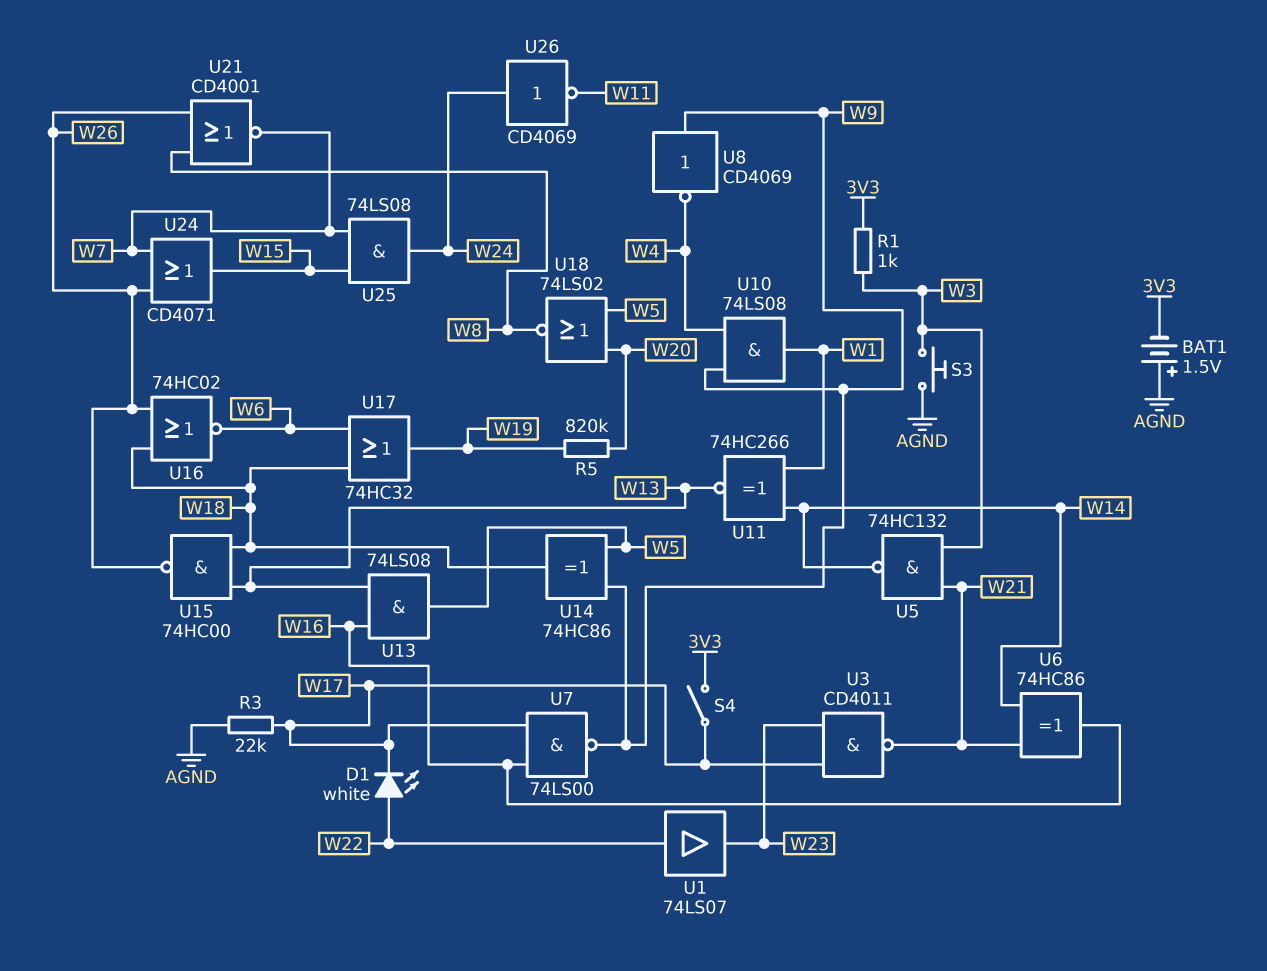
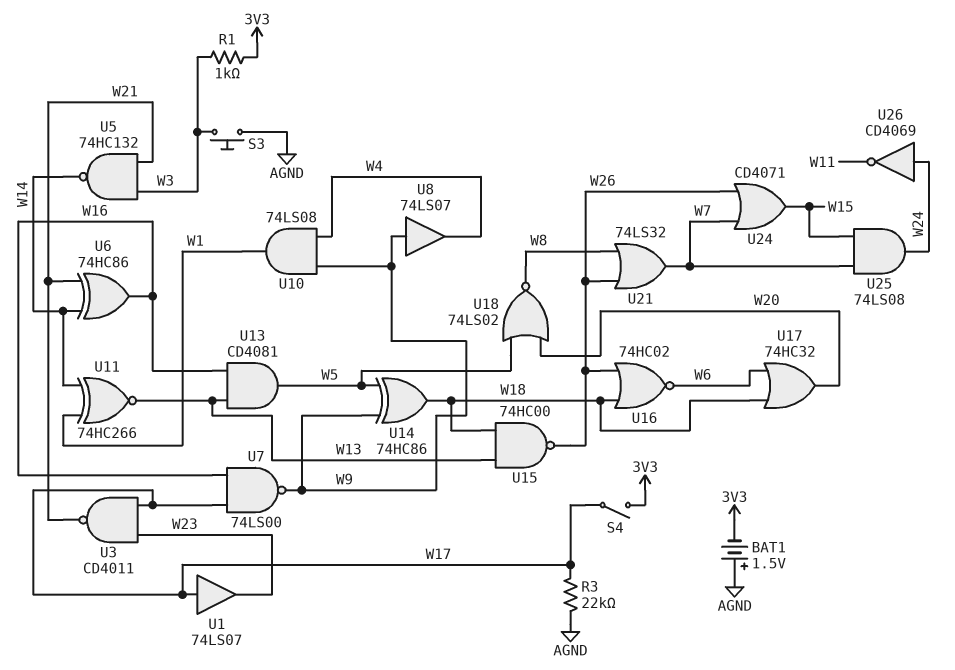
D1: LED white (A W22, K W17) -> none
R5: 820k (W19, W20) -> none
U1: buffer 74LS07 (in W22, out W23) -> buffer 74LS07 (in W17, out W23)
U8: NOT CD4069 (in W9, out W4) -> buffer 74LS07 (in W9, out W4)
U13: AND 74LS08 (in W13, in W16, out W5) -> AND CD4081 (in W13, in W16, out W5)
U17: OR 74HC32 (in W6, in W18, out W19) -> OR 74HC32 (in W6, in W18, out W20)
U21: NOR CD4001 (in W8, in W26, out W7) -> OR 74LS32 (in W8, in W26, out W7)

